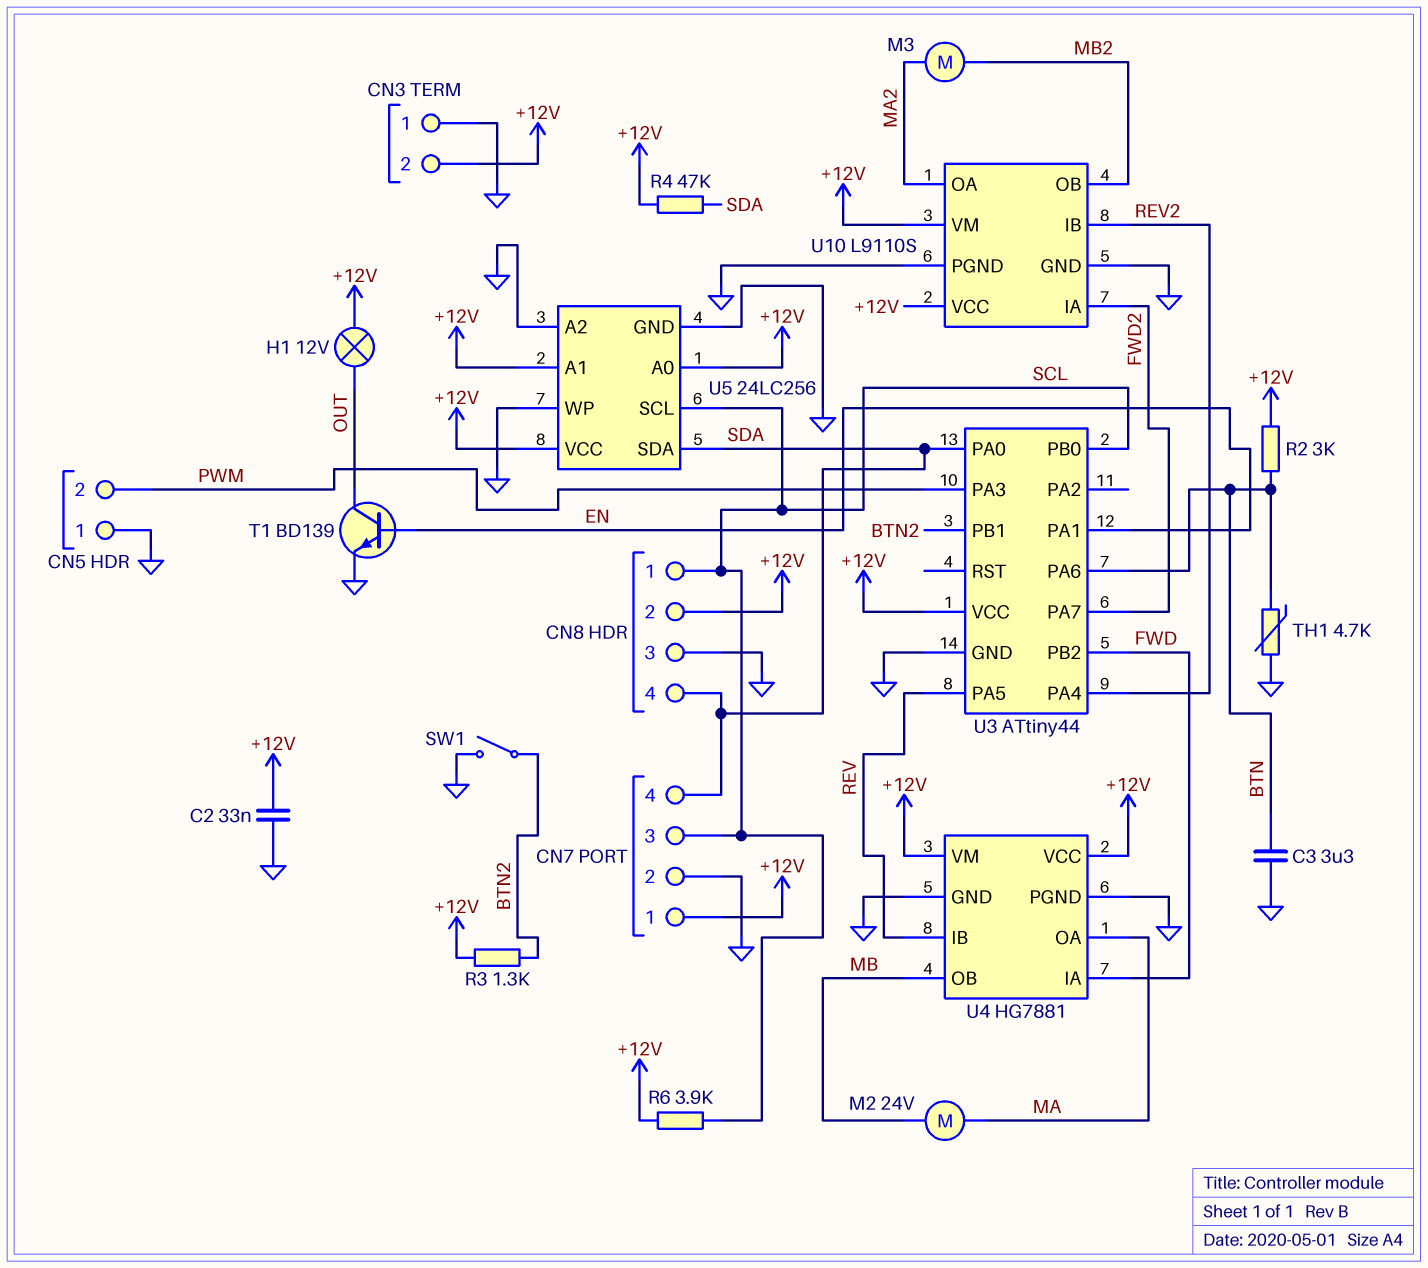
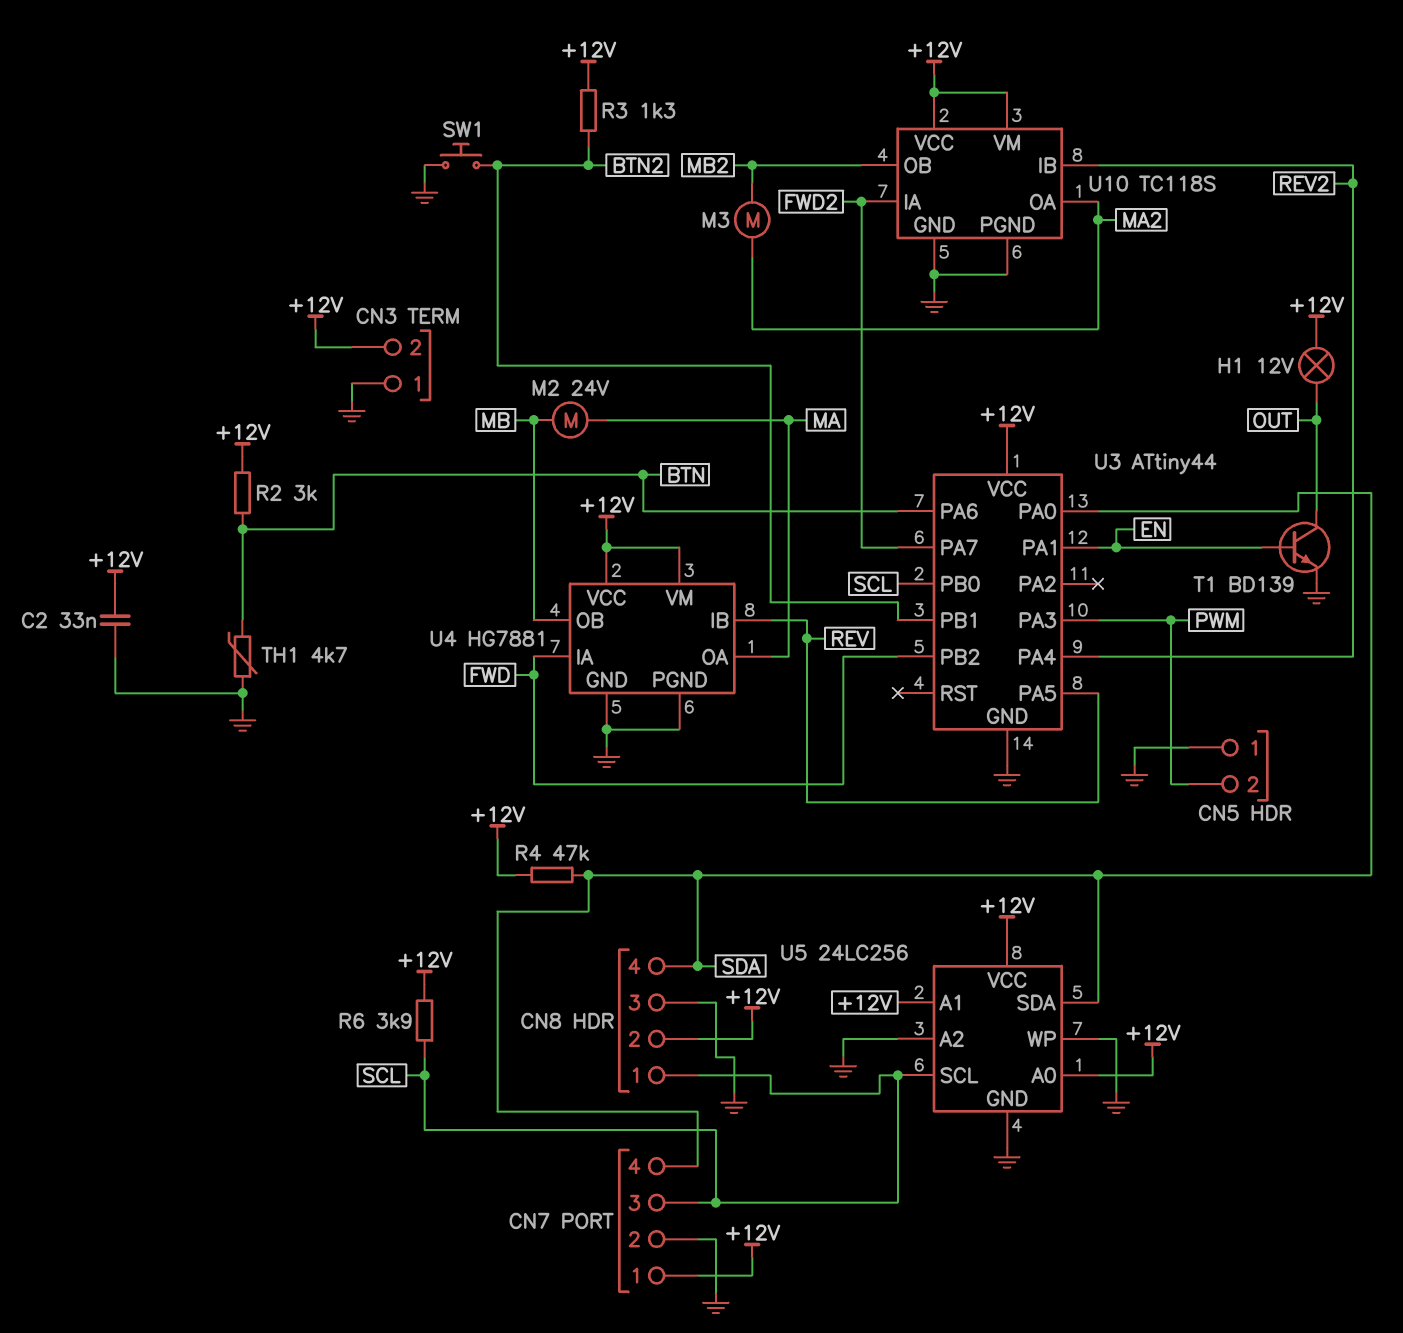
C3: 3.3uF (BTN, GND) -> none
SW1: switch (BTN2, GND) -> button (BTN2, GND)
U10: L9110S -> TC118S

